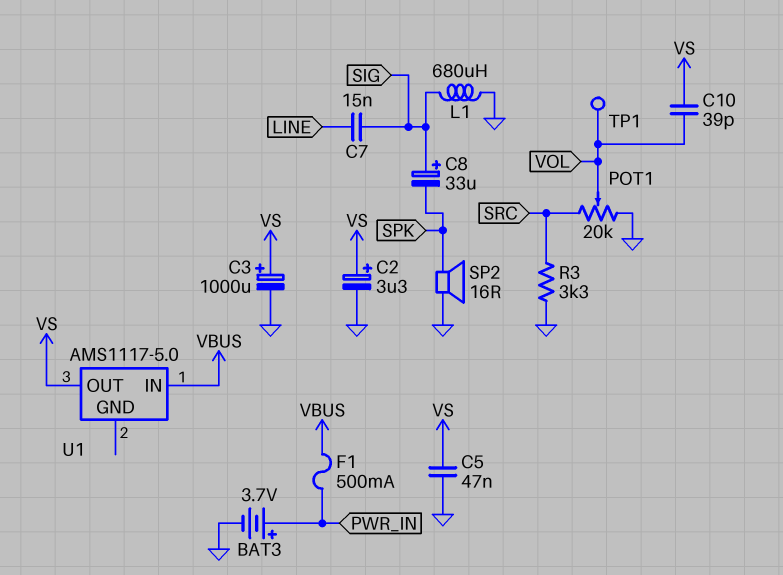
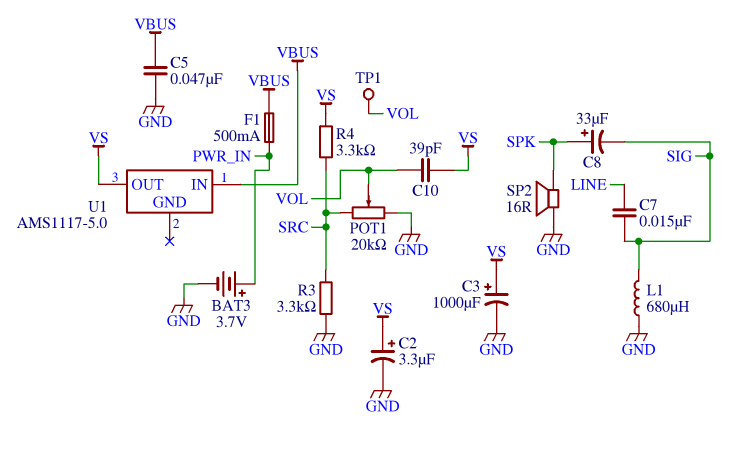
C5: 47nF (GND, VS) -> 47nF (GND, VBUS)
C8: 33uF (plus SIG, minus SPK) -> 33uF (plus SPK, minus SIG)
R4: none -> 3.3k (SRC, VS)

